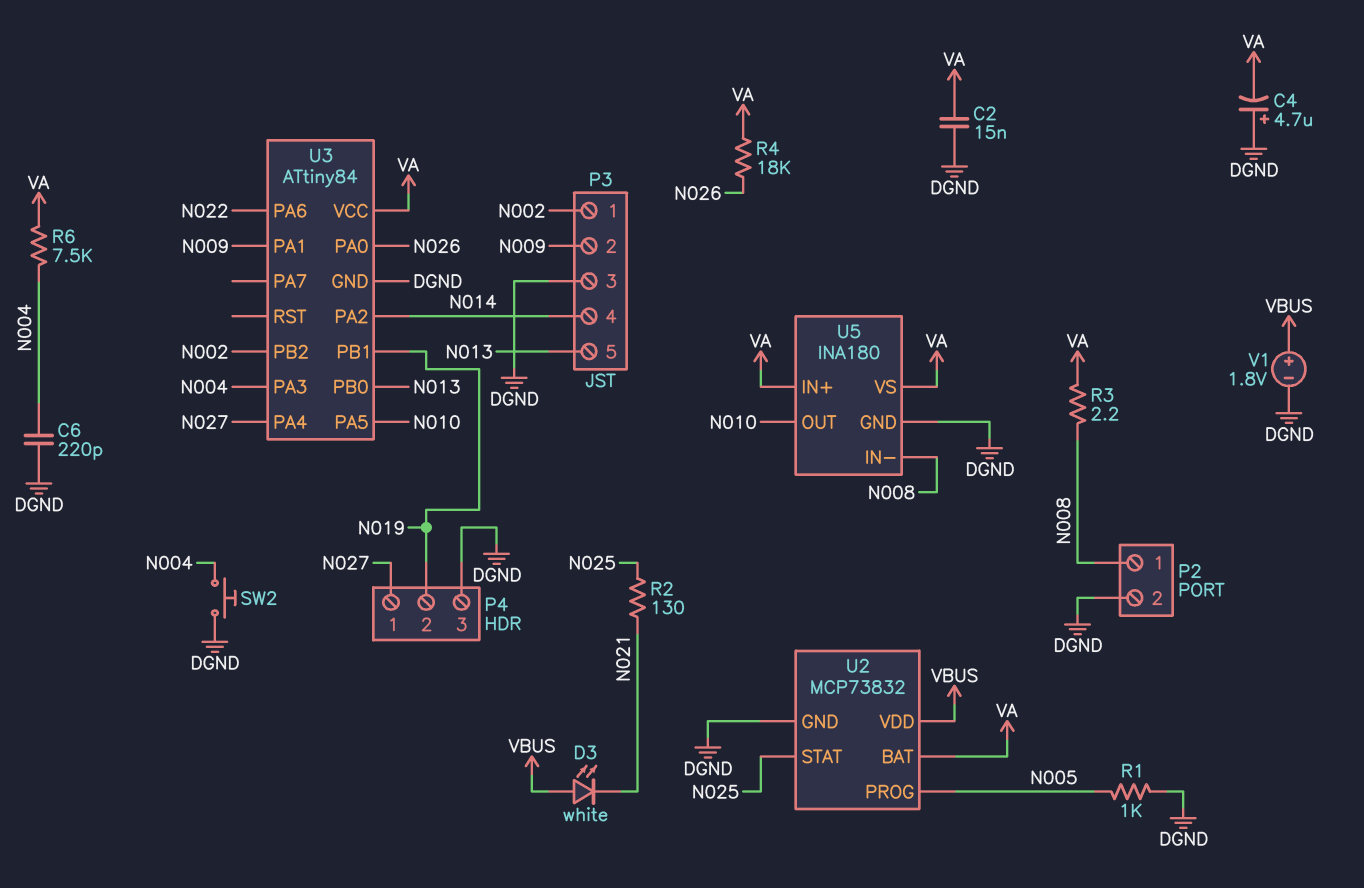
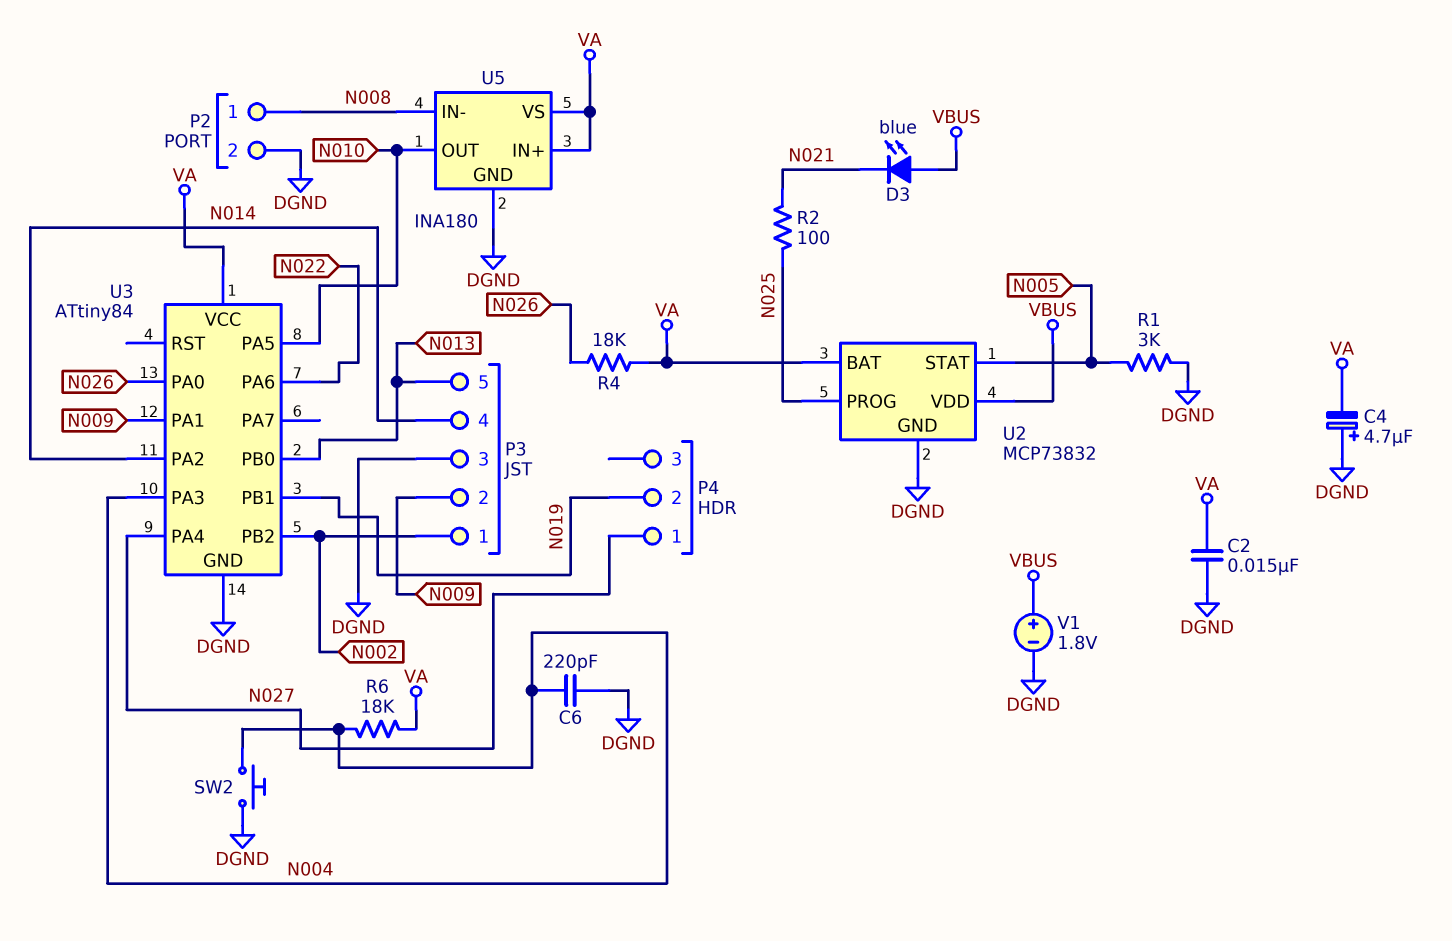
D3: LED white (A VBUS, K N021) -> LED blue (A VBUS, K N021)
P4 pin 3: DGND -> none
R1: 1k (DGND, N005) -> 3k (DGND, N005)
R2: 130 (N021, N025) -> 100 (N021, N025)
R3: 2.2 (N008, VA) -> none
R6: 7.5k (N004, VA) -> 18k (N004, VA)
U2 pin PROG: N005 -> N025
U2 pin STAT: N025 -> N005

